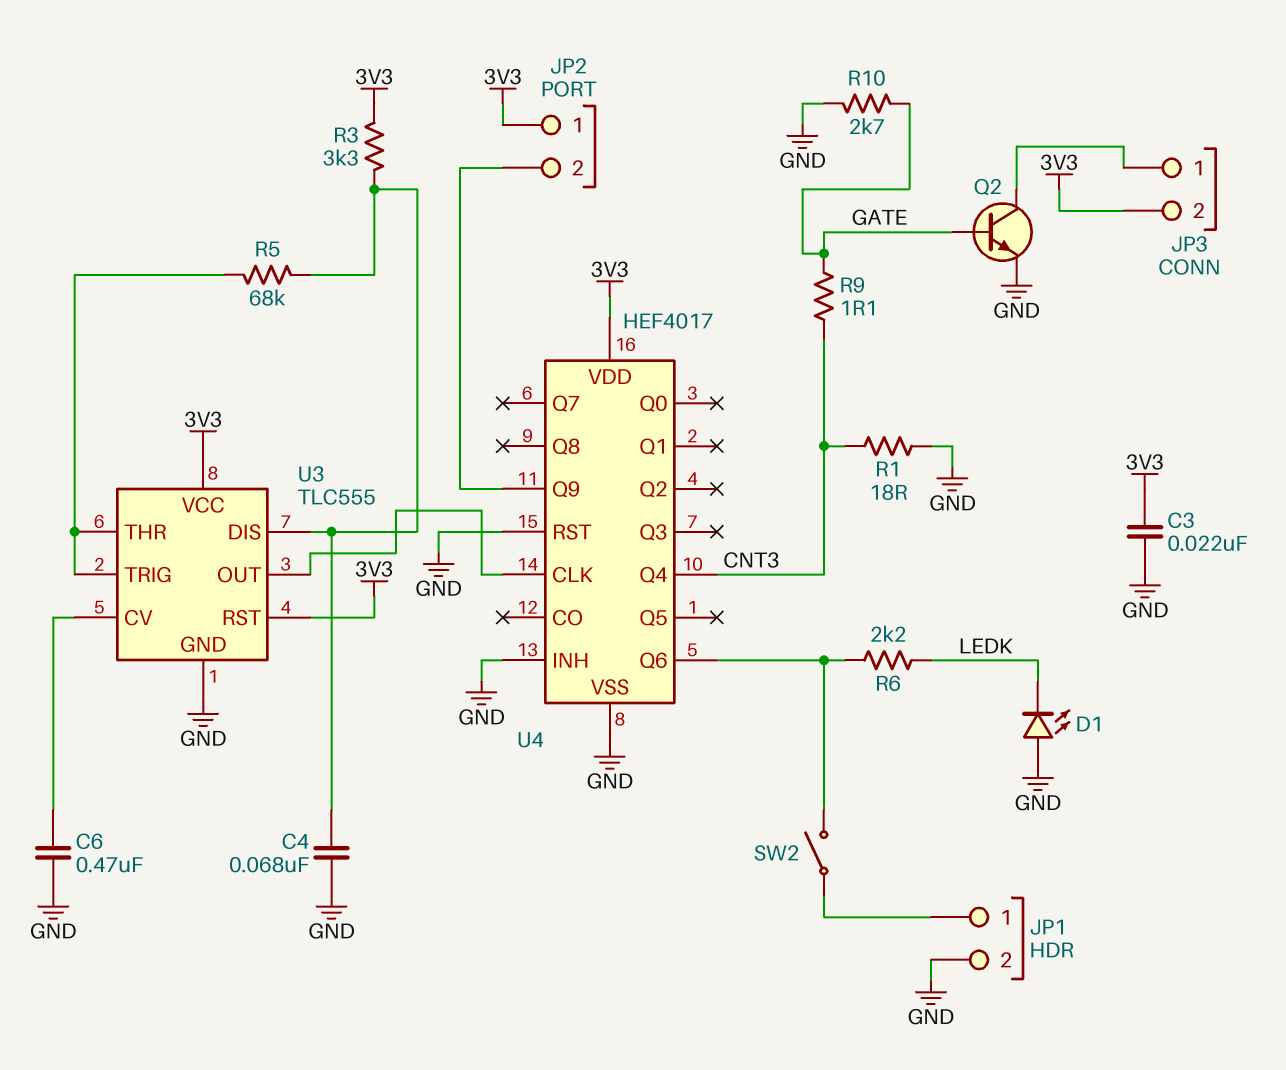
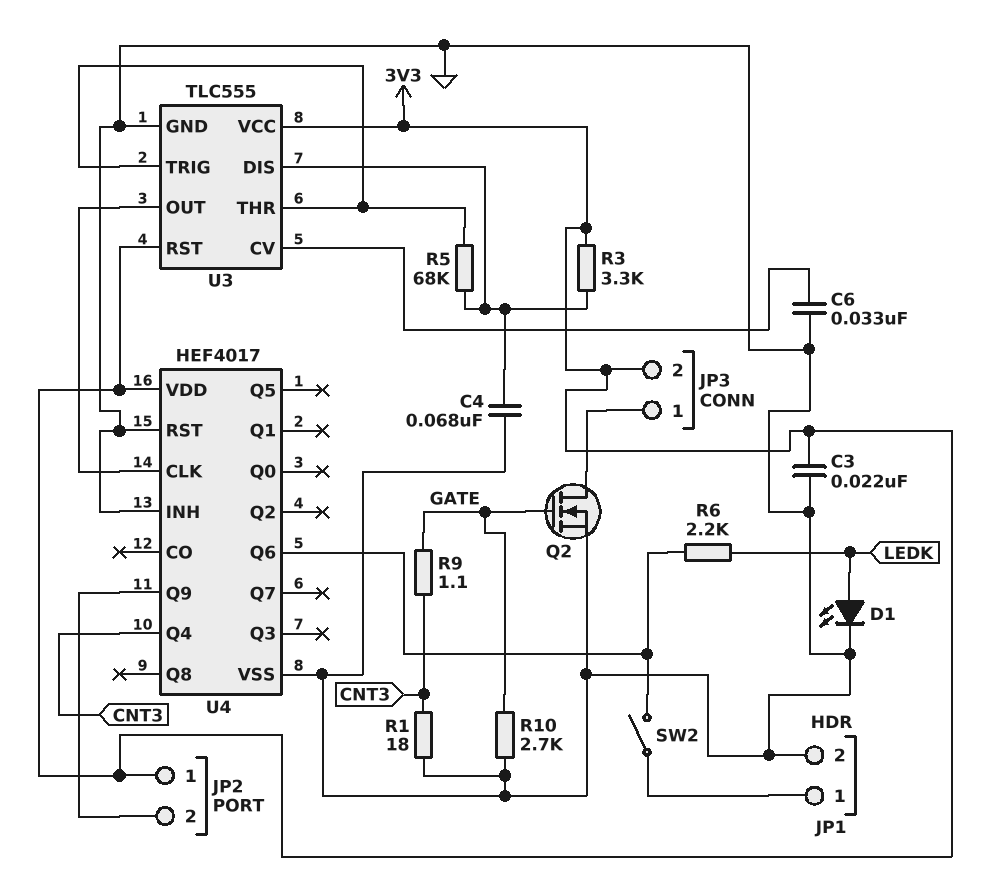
C6: 470nF (GND, U3/CV) -> 33nF (GND, U3/CV)
D1: LED (A GND, K LEDK) -> LED (A LEDK, K GND)
Q2: NPN (B GATE, C JP3/1, E GND) -> NMOS (G GATE, D JP3/1, S GND)

